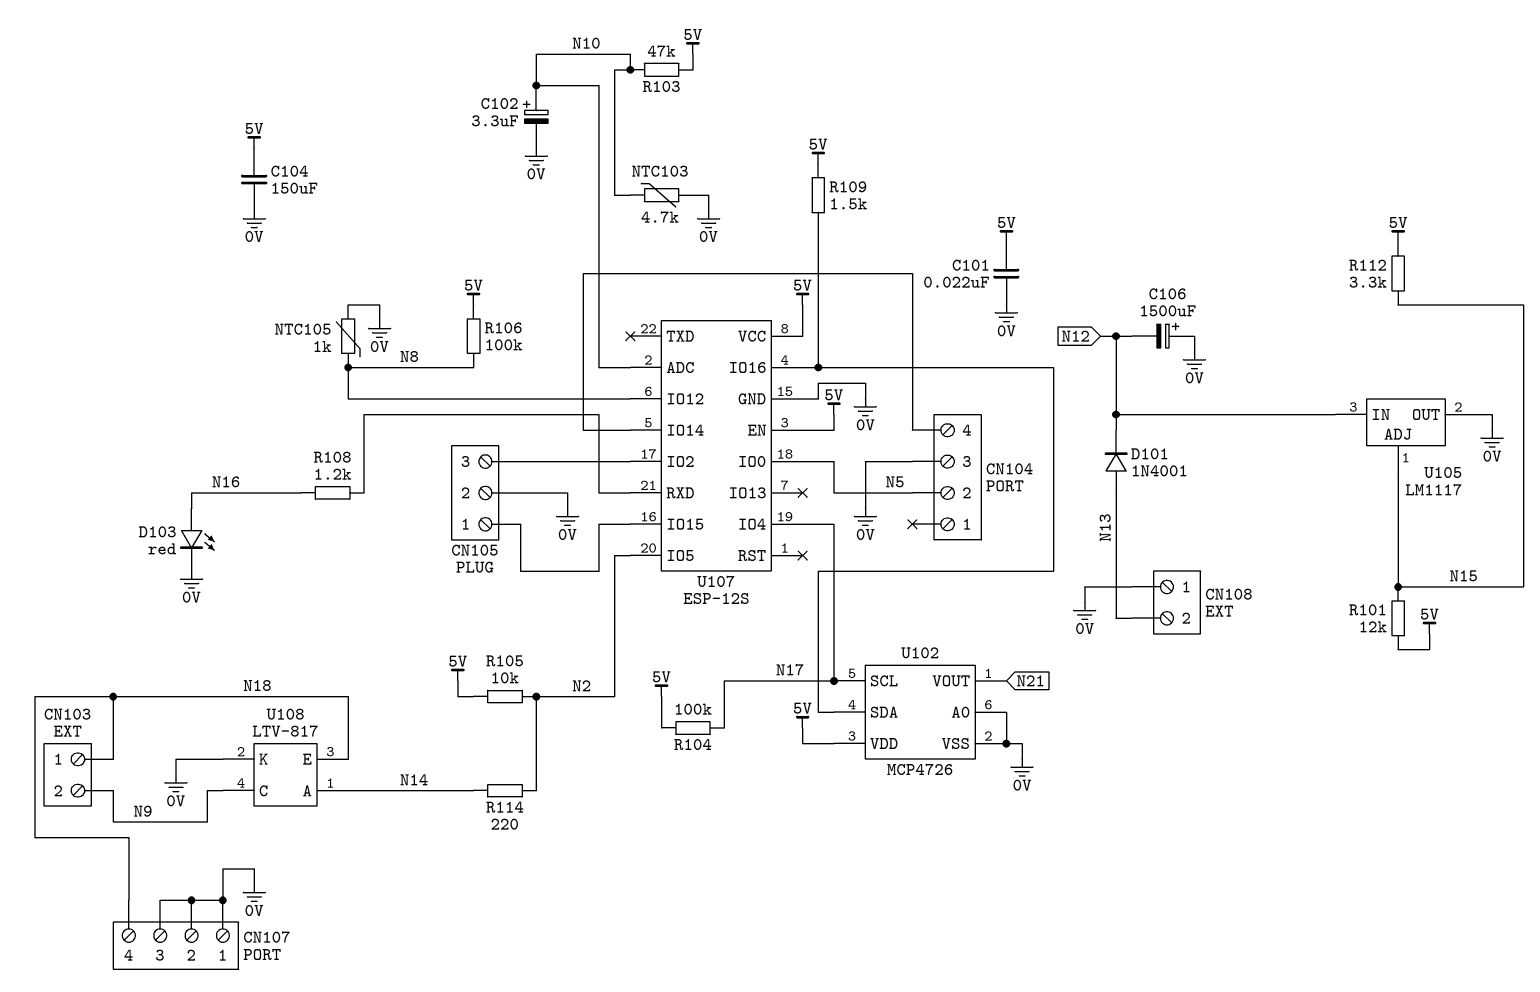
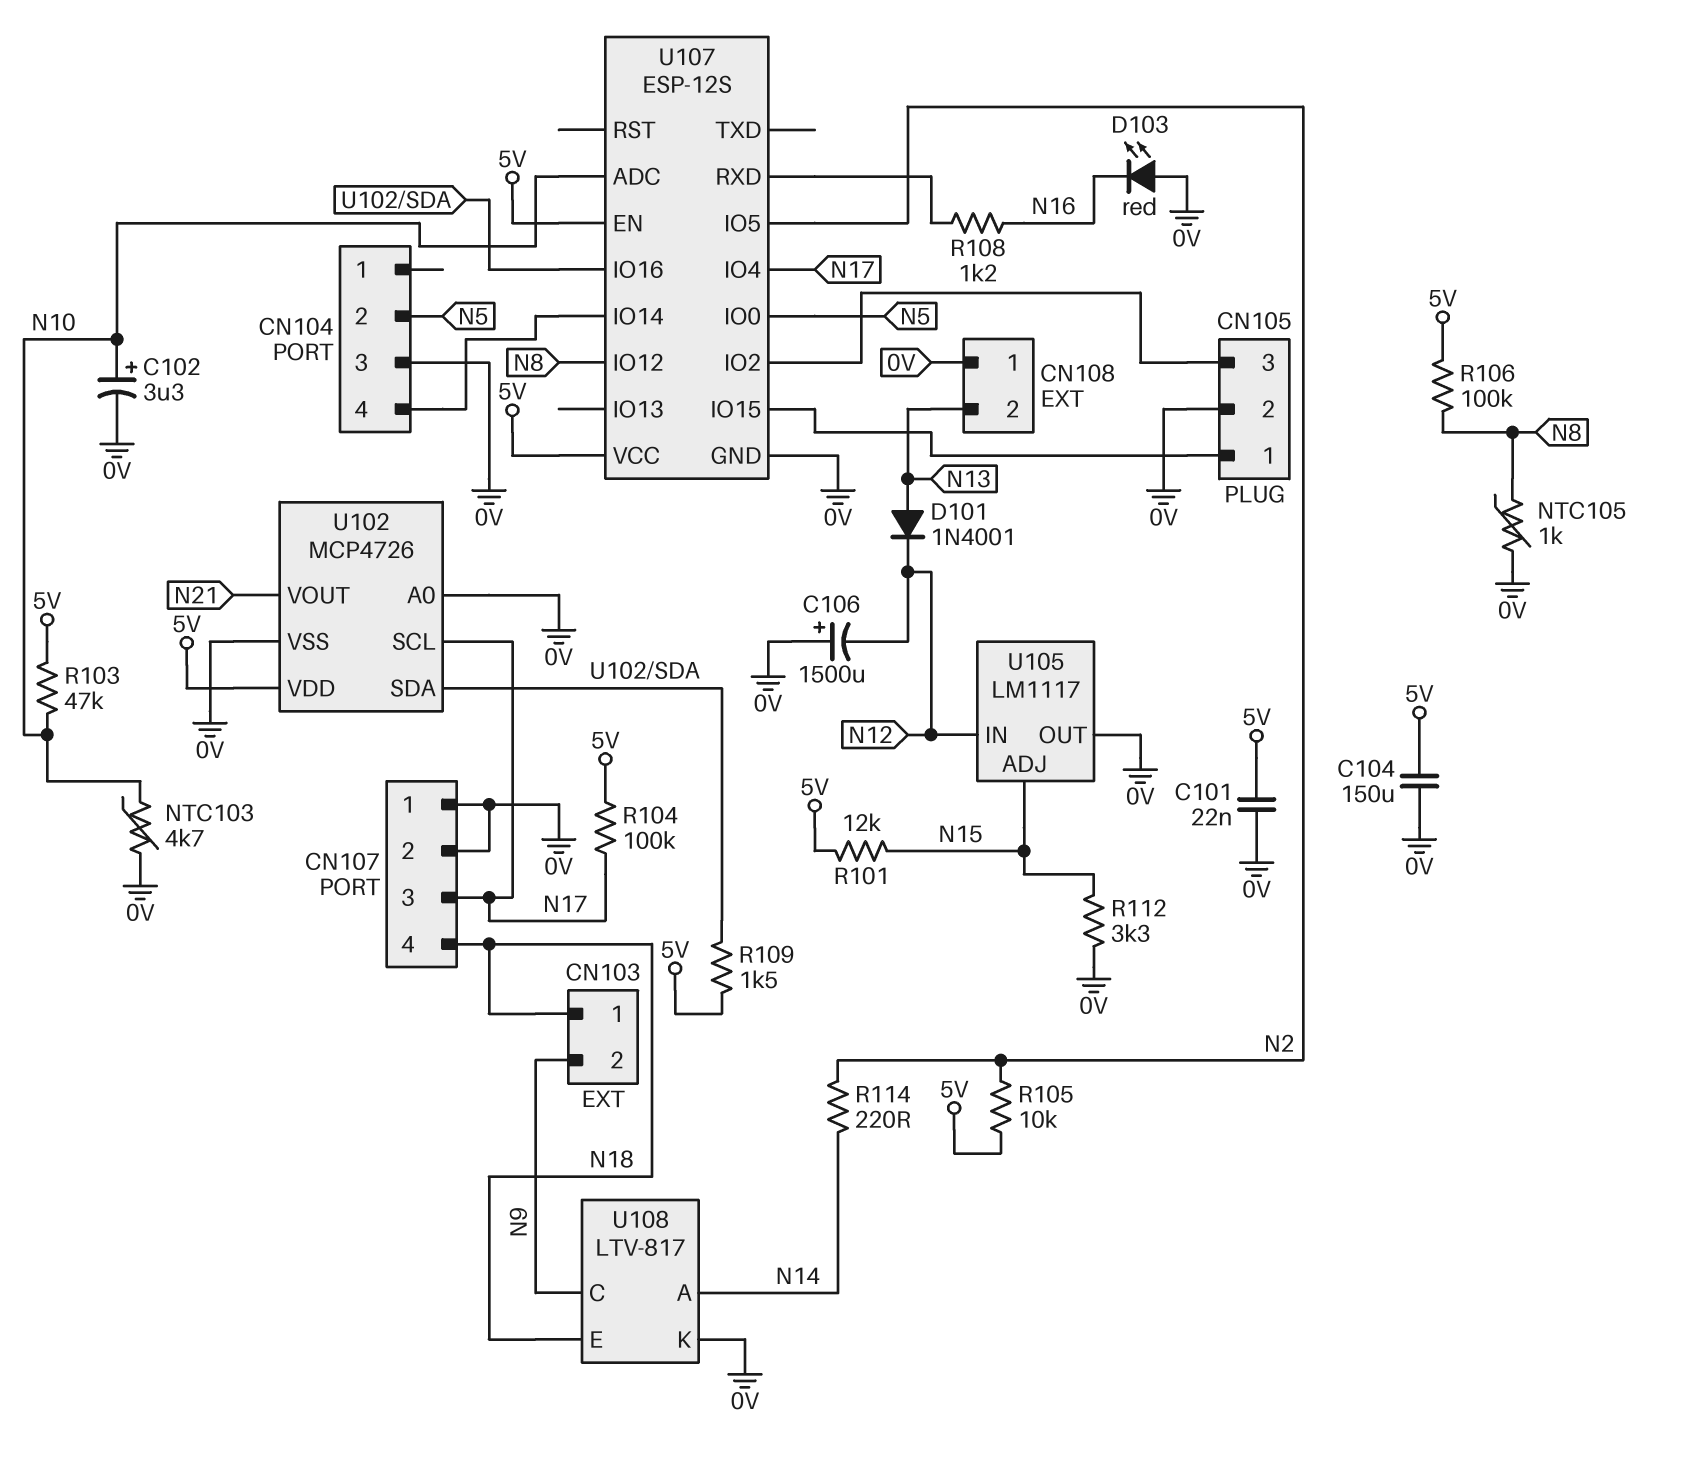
CN107 pin 3: 0V -> N17
D103: LED red (A N16, K 0V) -> LED red (A 0V, K N16)
R112: 3.3k (5V, N15) -> 3.3k (0V, N15)

